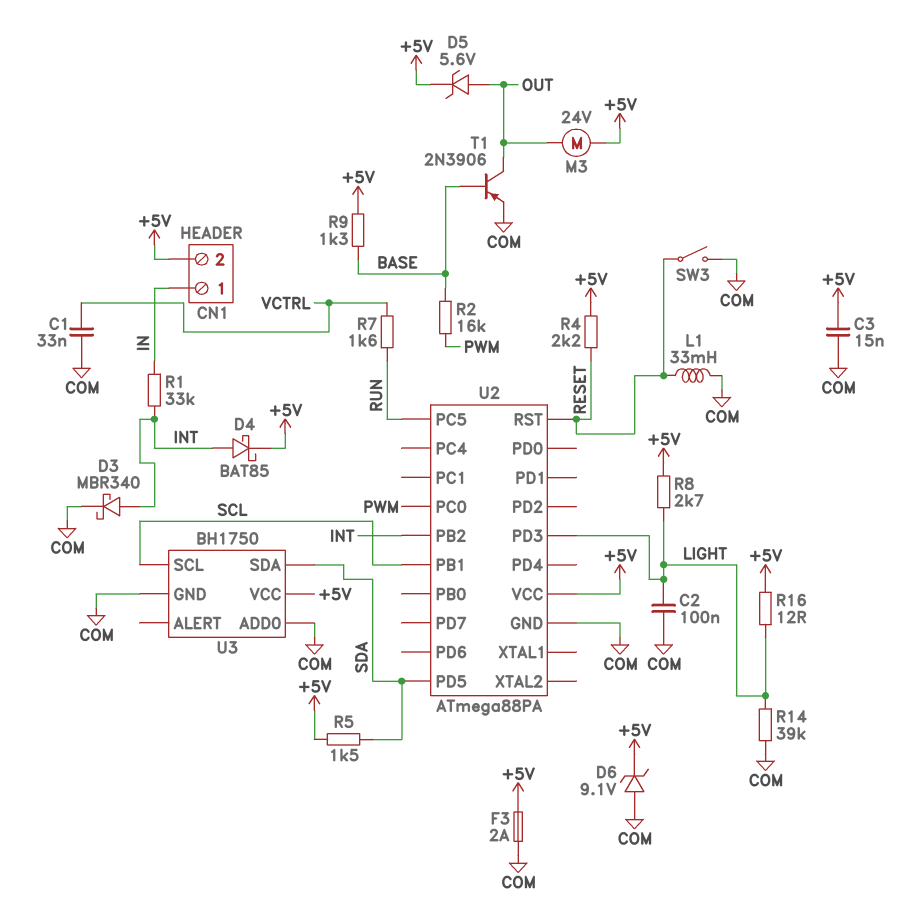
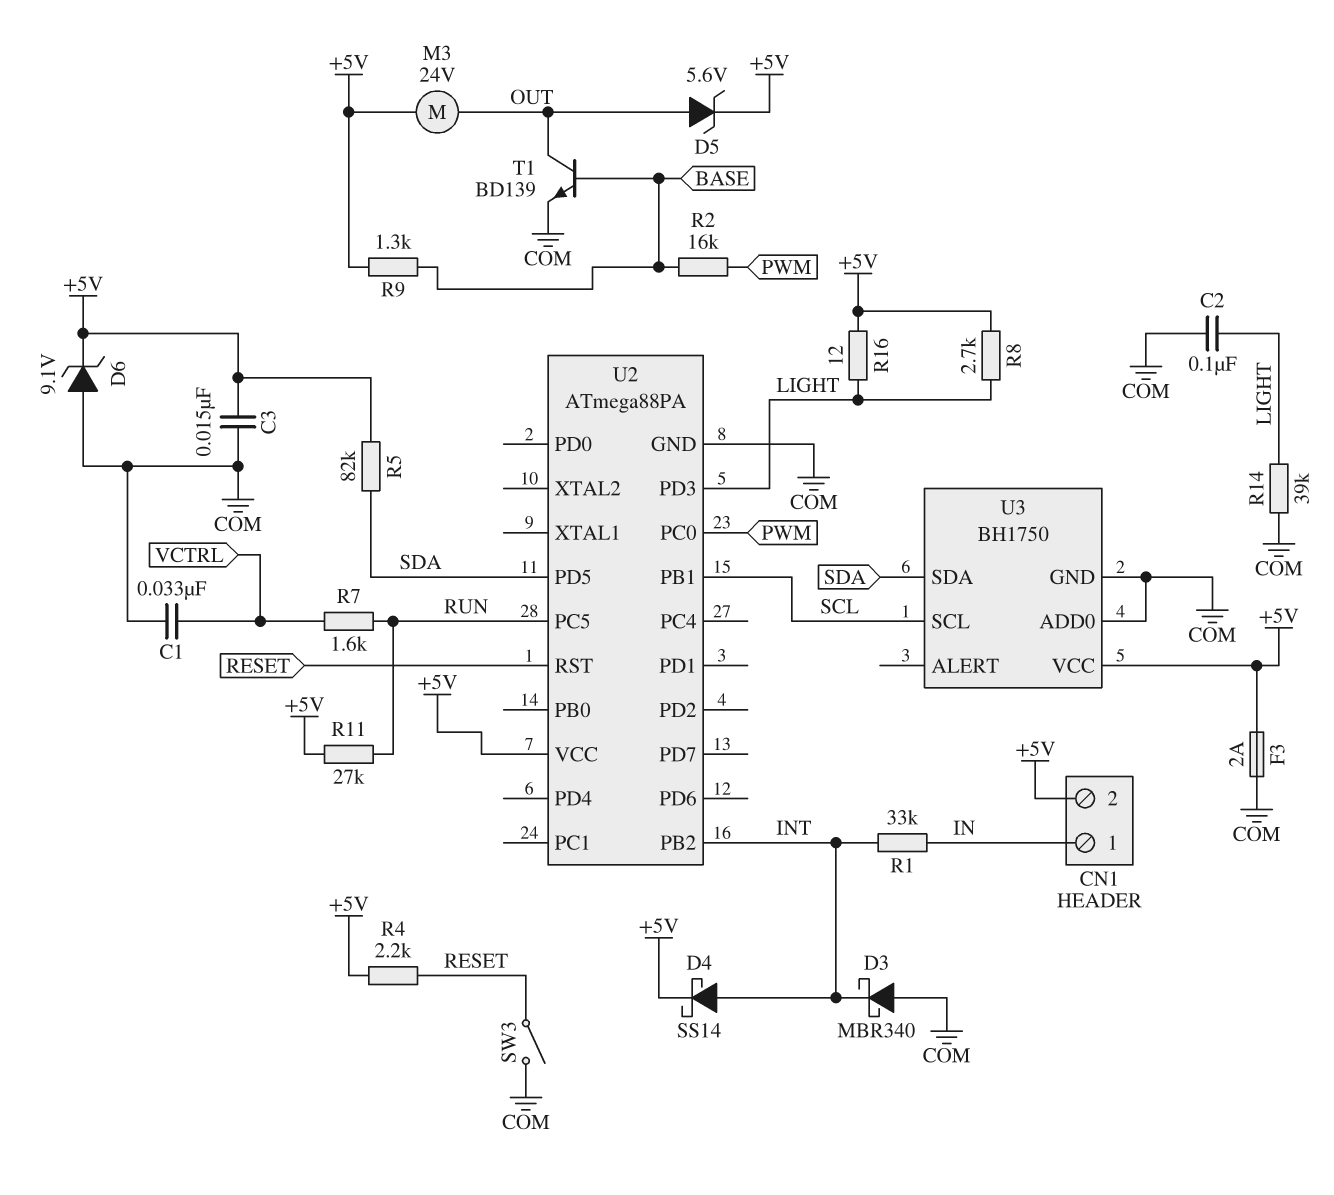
D3: schottky MBR340 (A INT, K COM) -> schottky MBR340 (A COM, K INT)
D4: schottky BAT85 (A INT, K +5V) -> schottky SS14 (A INT, K +5V)
L1: 33mH (COM, RESET) -> none
R5: 1.5k (+5V, SDA) -> 82k (+5V, SDA)
R11: none -> 27k (+5V, RUN)
T1: PNP 2N3906 (B BASE, C OUT, E COM) -> NPN BD139 (B BASE, C OUT, E COM)

